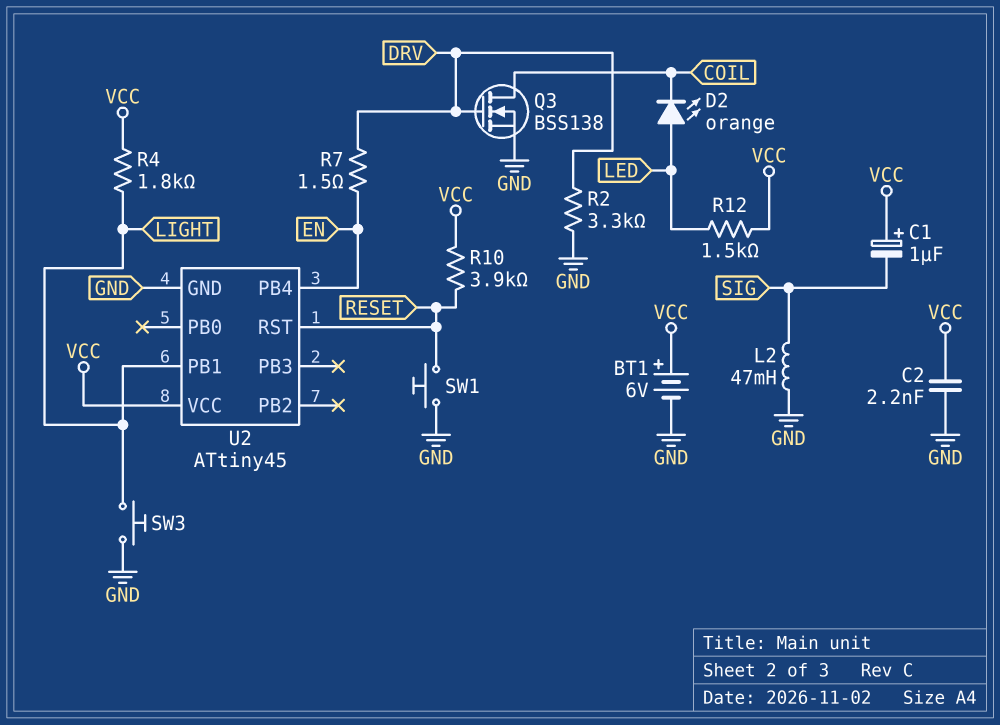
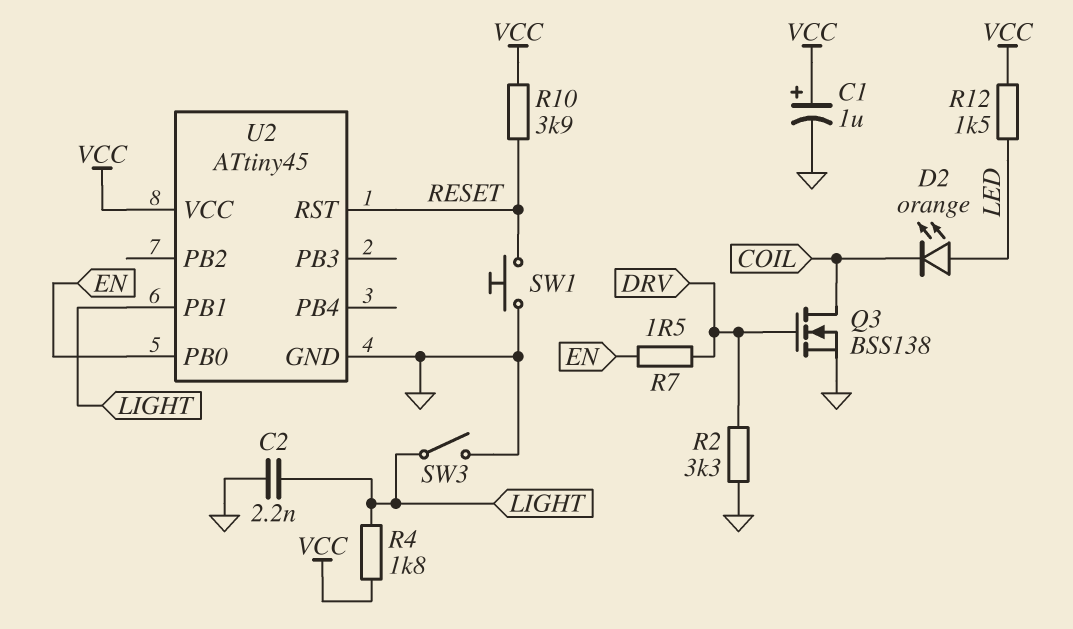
BT1: 6V (plus VCC, minus GND) -> none
C1: 1uF (plus VCC, minus SIG) -> 1uF (plus VCC, minus GND)
C2: 2.2nF (GND, VCC) -> 2.2nF (GND, LIGHT)
L2: 47mH (GND, SIG) -> none
SW3: button (GND, LIGHT) -> switch (GND, LIGHT)
U2 pin PB0: none -> EN
U2 pin PB4: EN -> none

